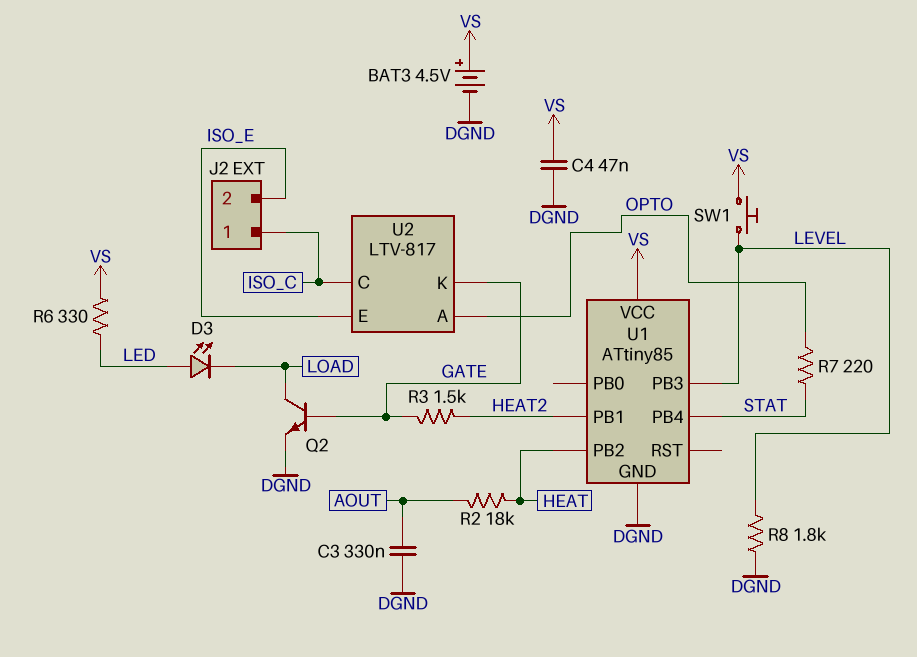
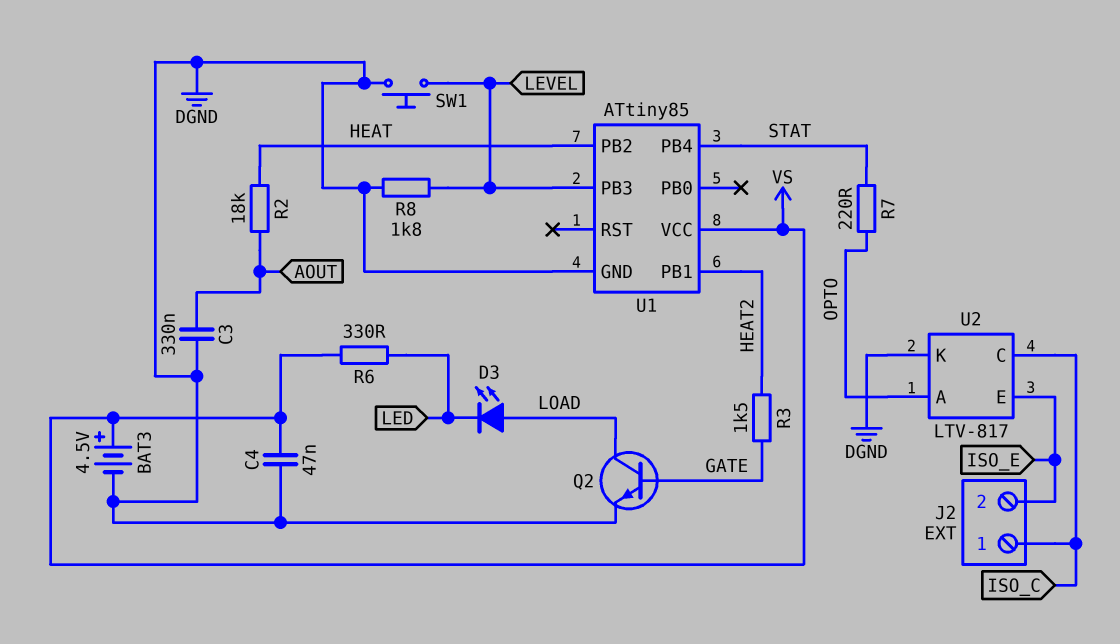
D3: LED (A LED, K LOAD) -> LED (A LOAD, K LED)
SW1: button (LEVEL, VS) -> button (DGND, LEVEL)
U2 pin K: GATE -> DGND

